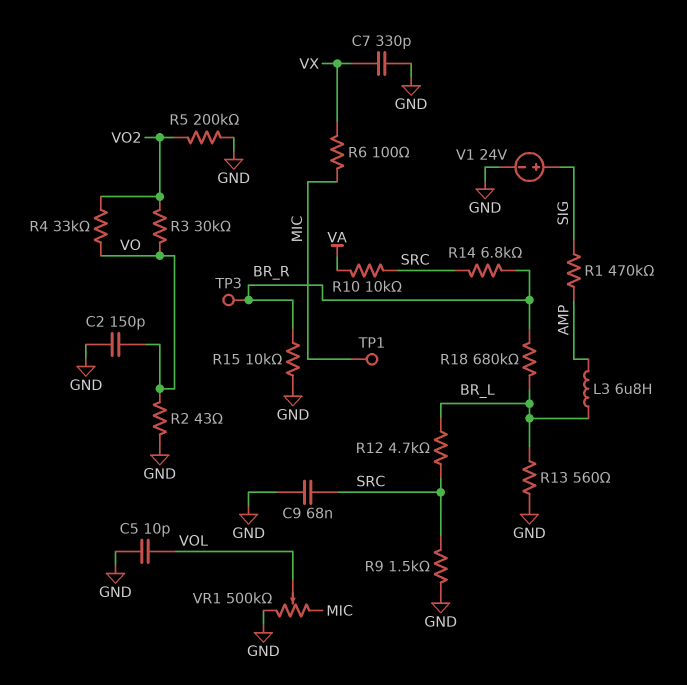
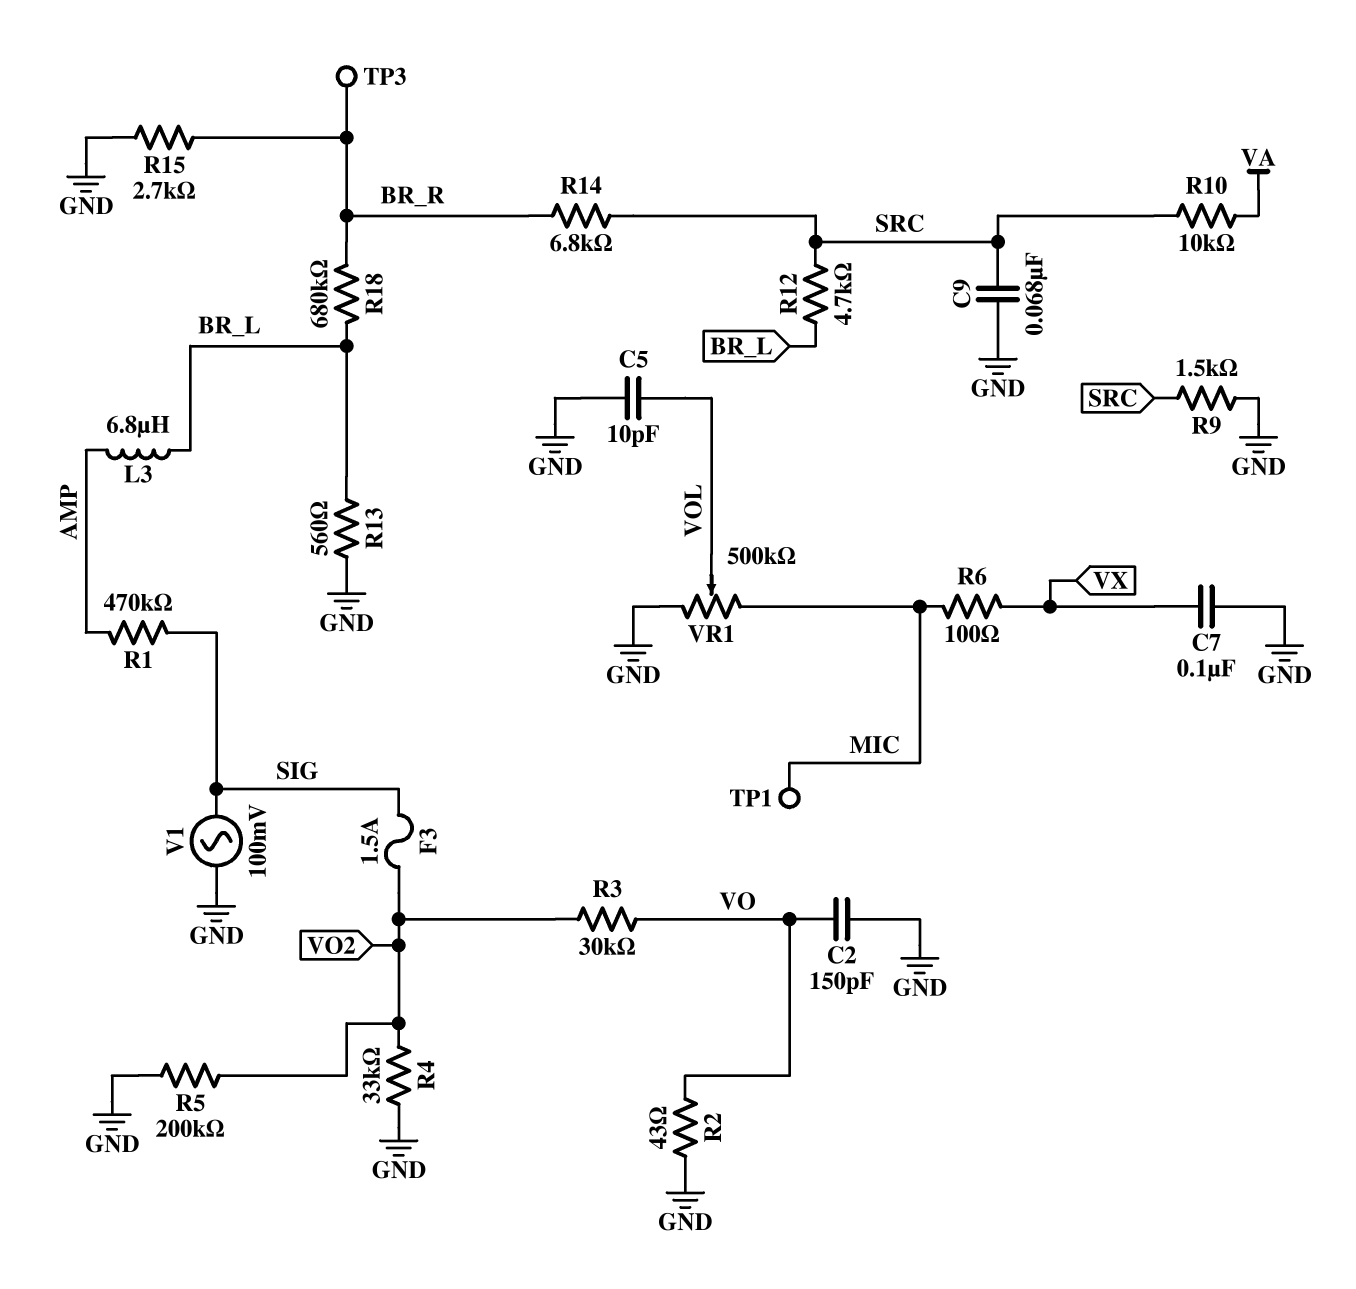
C7: 330pF (GND, VX) -> 100nF (GND, VX)
F3: none -> 1.5A (SIG, VO2)
R4: 33k (VO, VO2) -> 33k (GND, VO2)
R15: 10k (BR_R, GND) -> 2.7k (BR_R, GND)
V1: 24V (plus SIG, minus GND) -> AC 100mV (GND, SIG)

